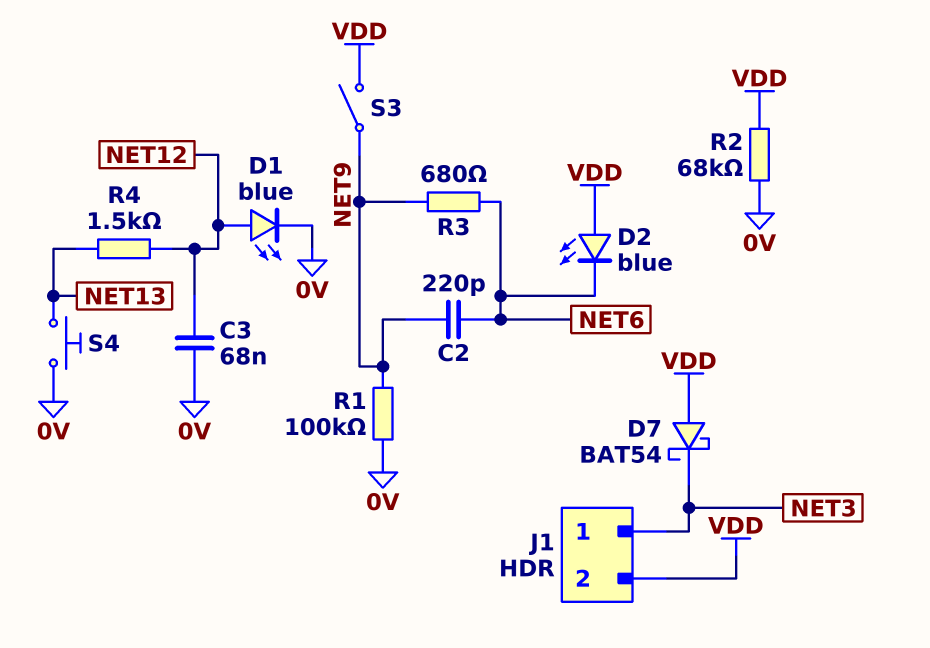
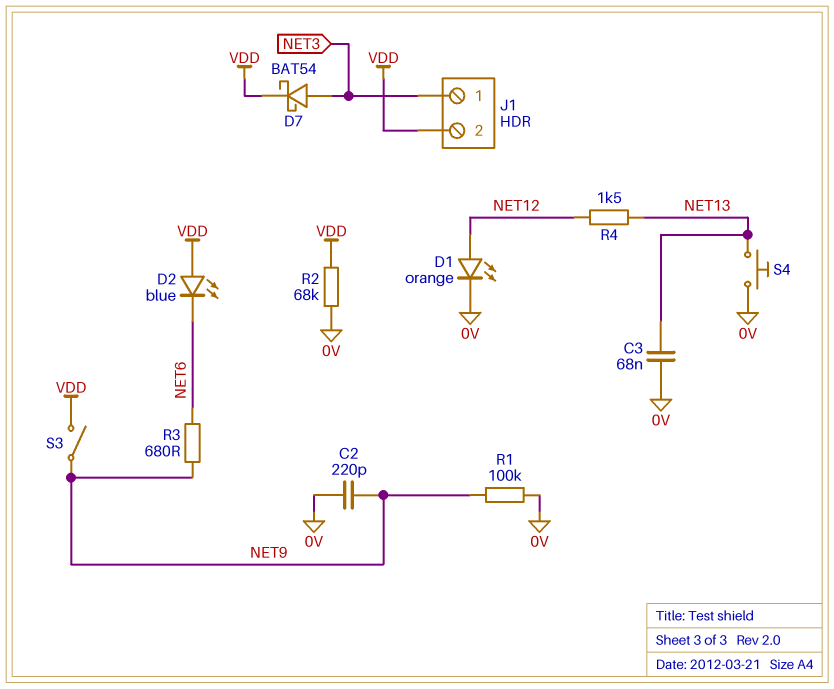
C2: 220pF (NET6, NET9) -> 220pF (0V, NET9)
C3: 68nF (0V, NET12) -> 68nF (0V, NET13)
D1: LED blue (A NET12, K 0V) -> LED orange (A NET12, K 0V)
D7: schottky BAT54 (A VDD, K NET3) -> schottky BAT54 (A NET3, K VDD)

